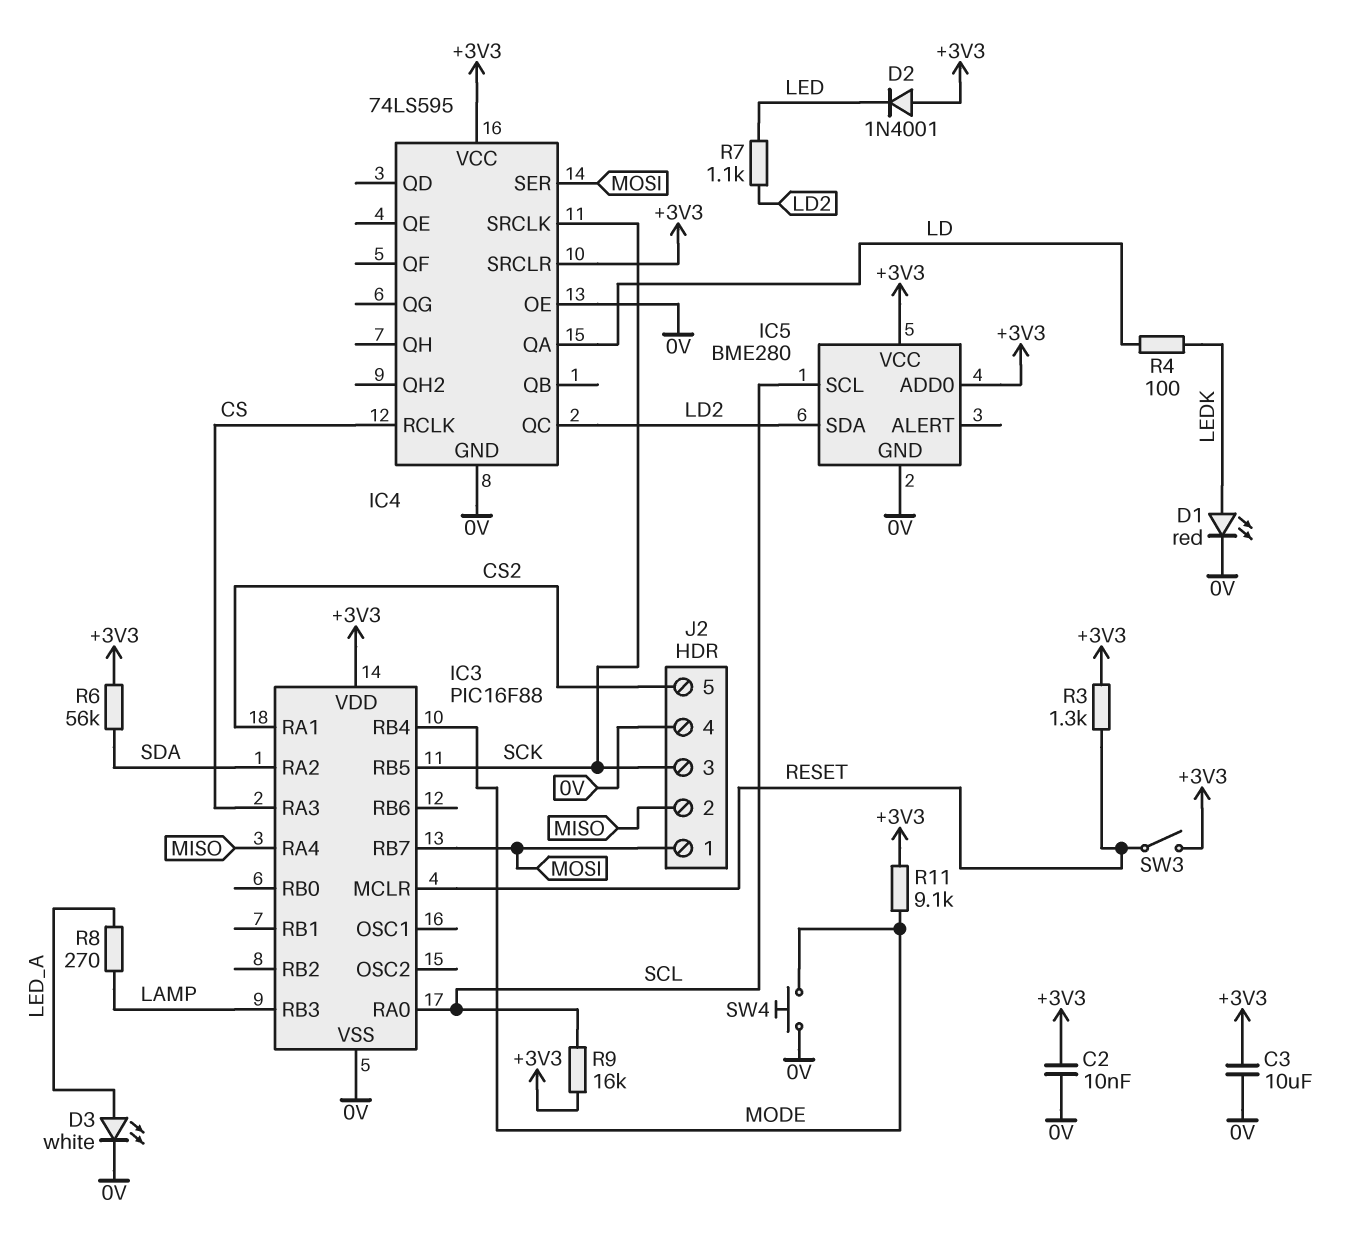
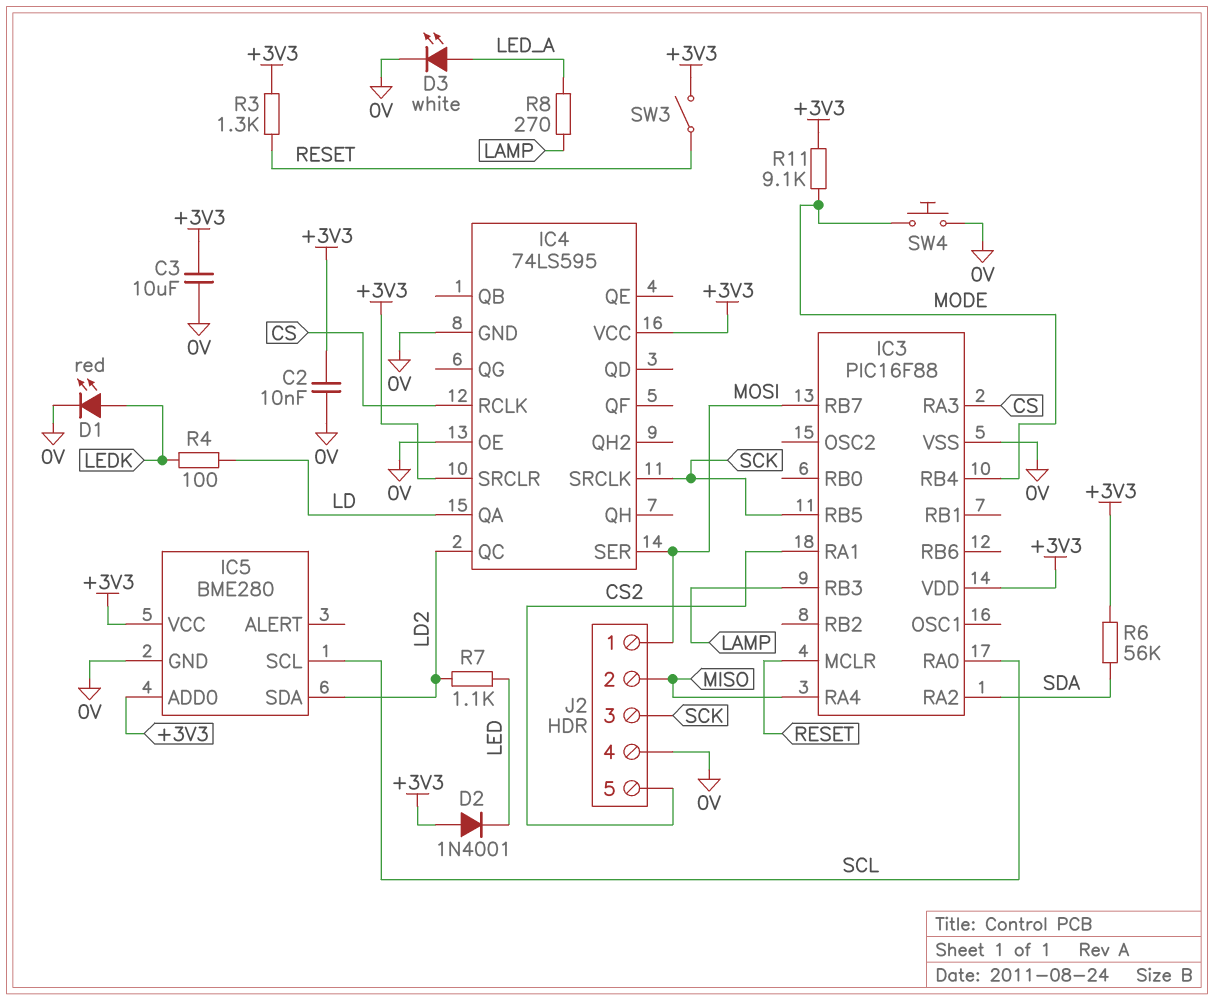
R9: 16k (+3V3, SCL) -> none

